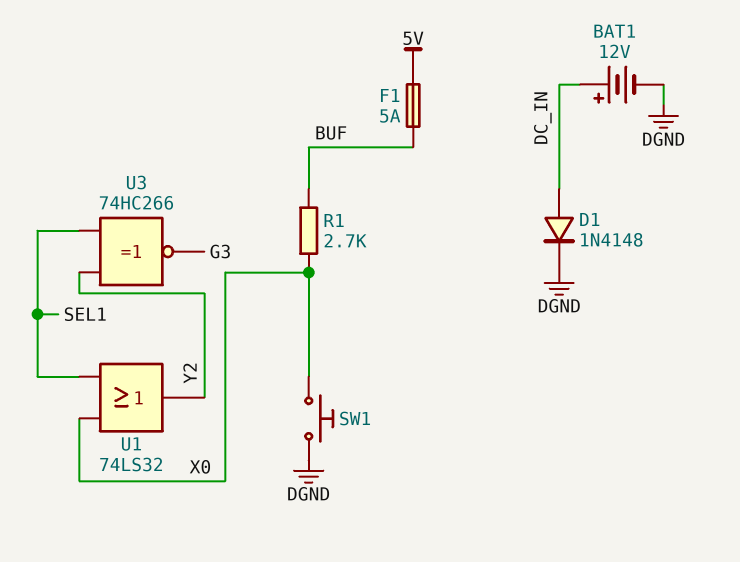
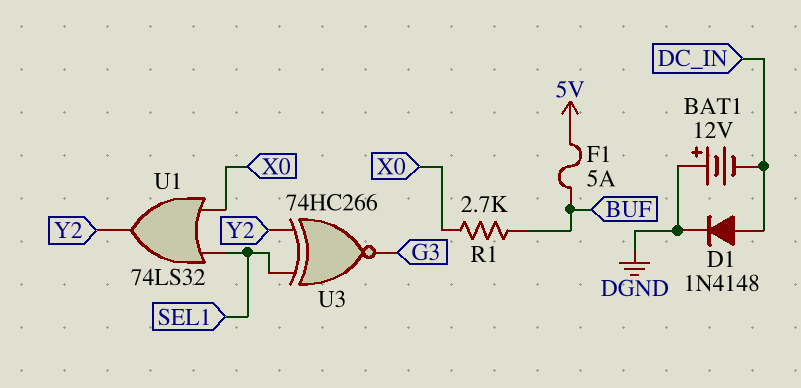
BAT1: 12V (plus DC_IN, minus DGND) -> 12V (plus DGND, minus DC_IN)
SW1: button (DGND, X0) -> none

